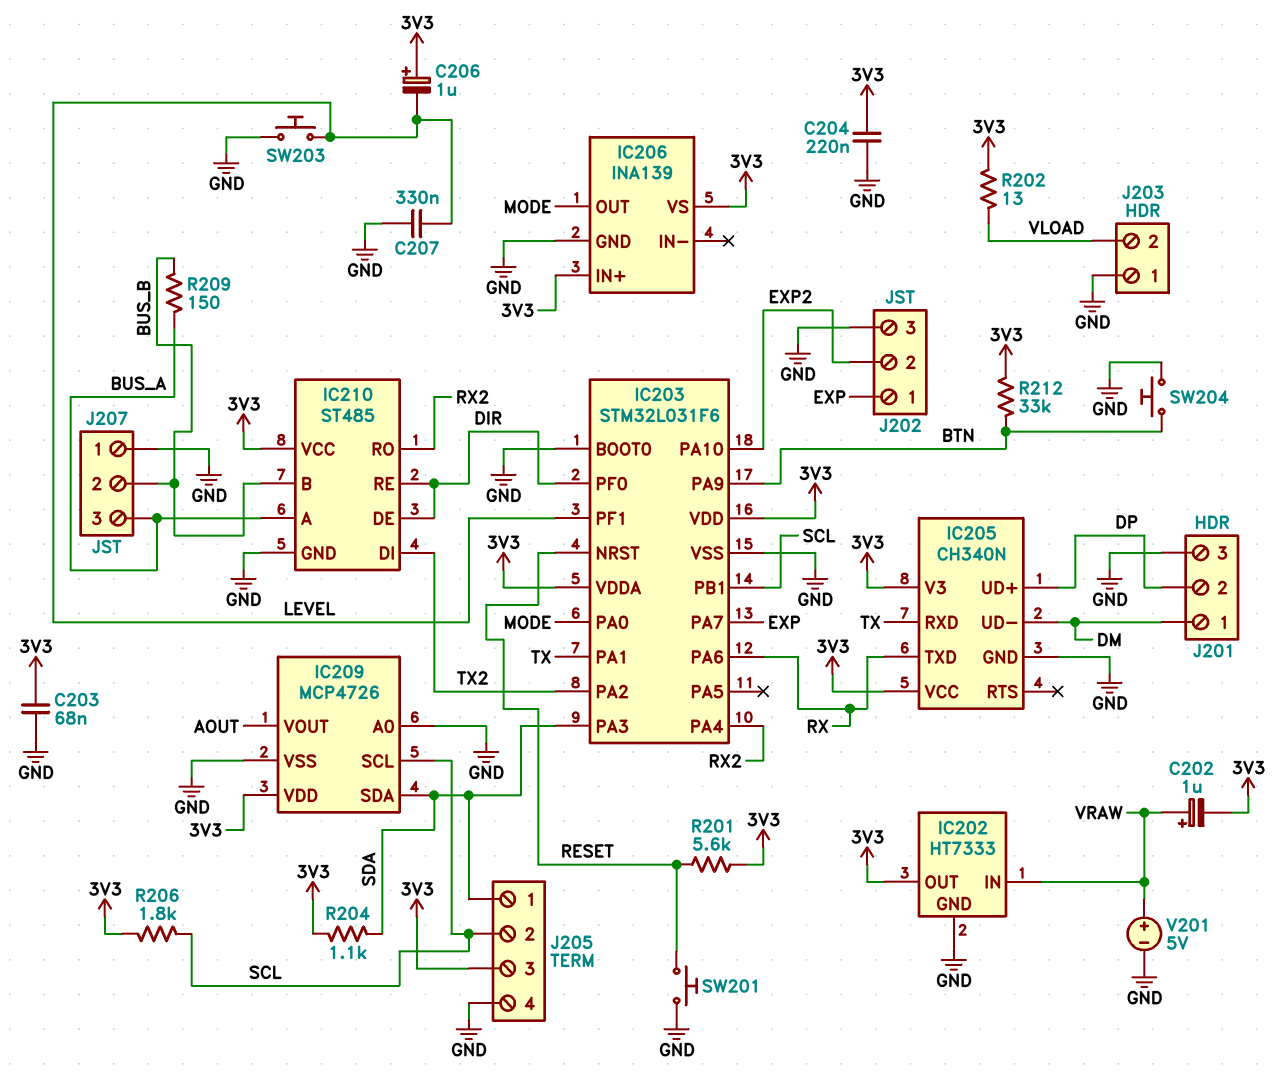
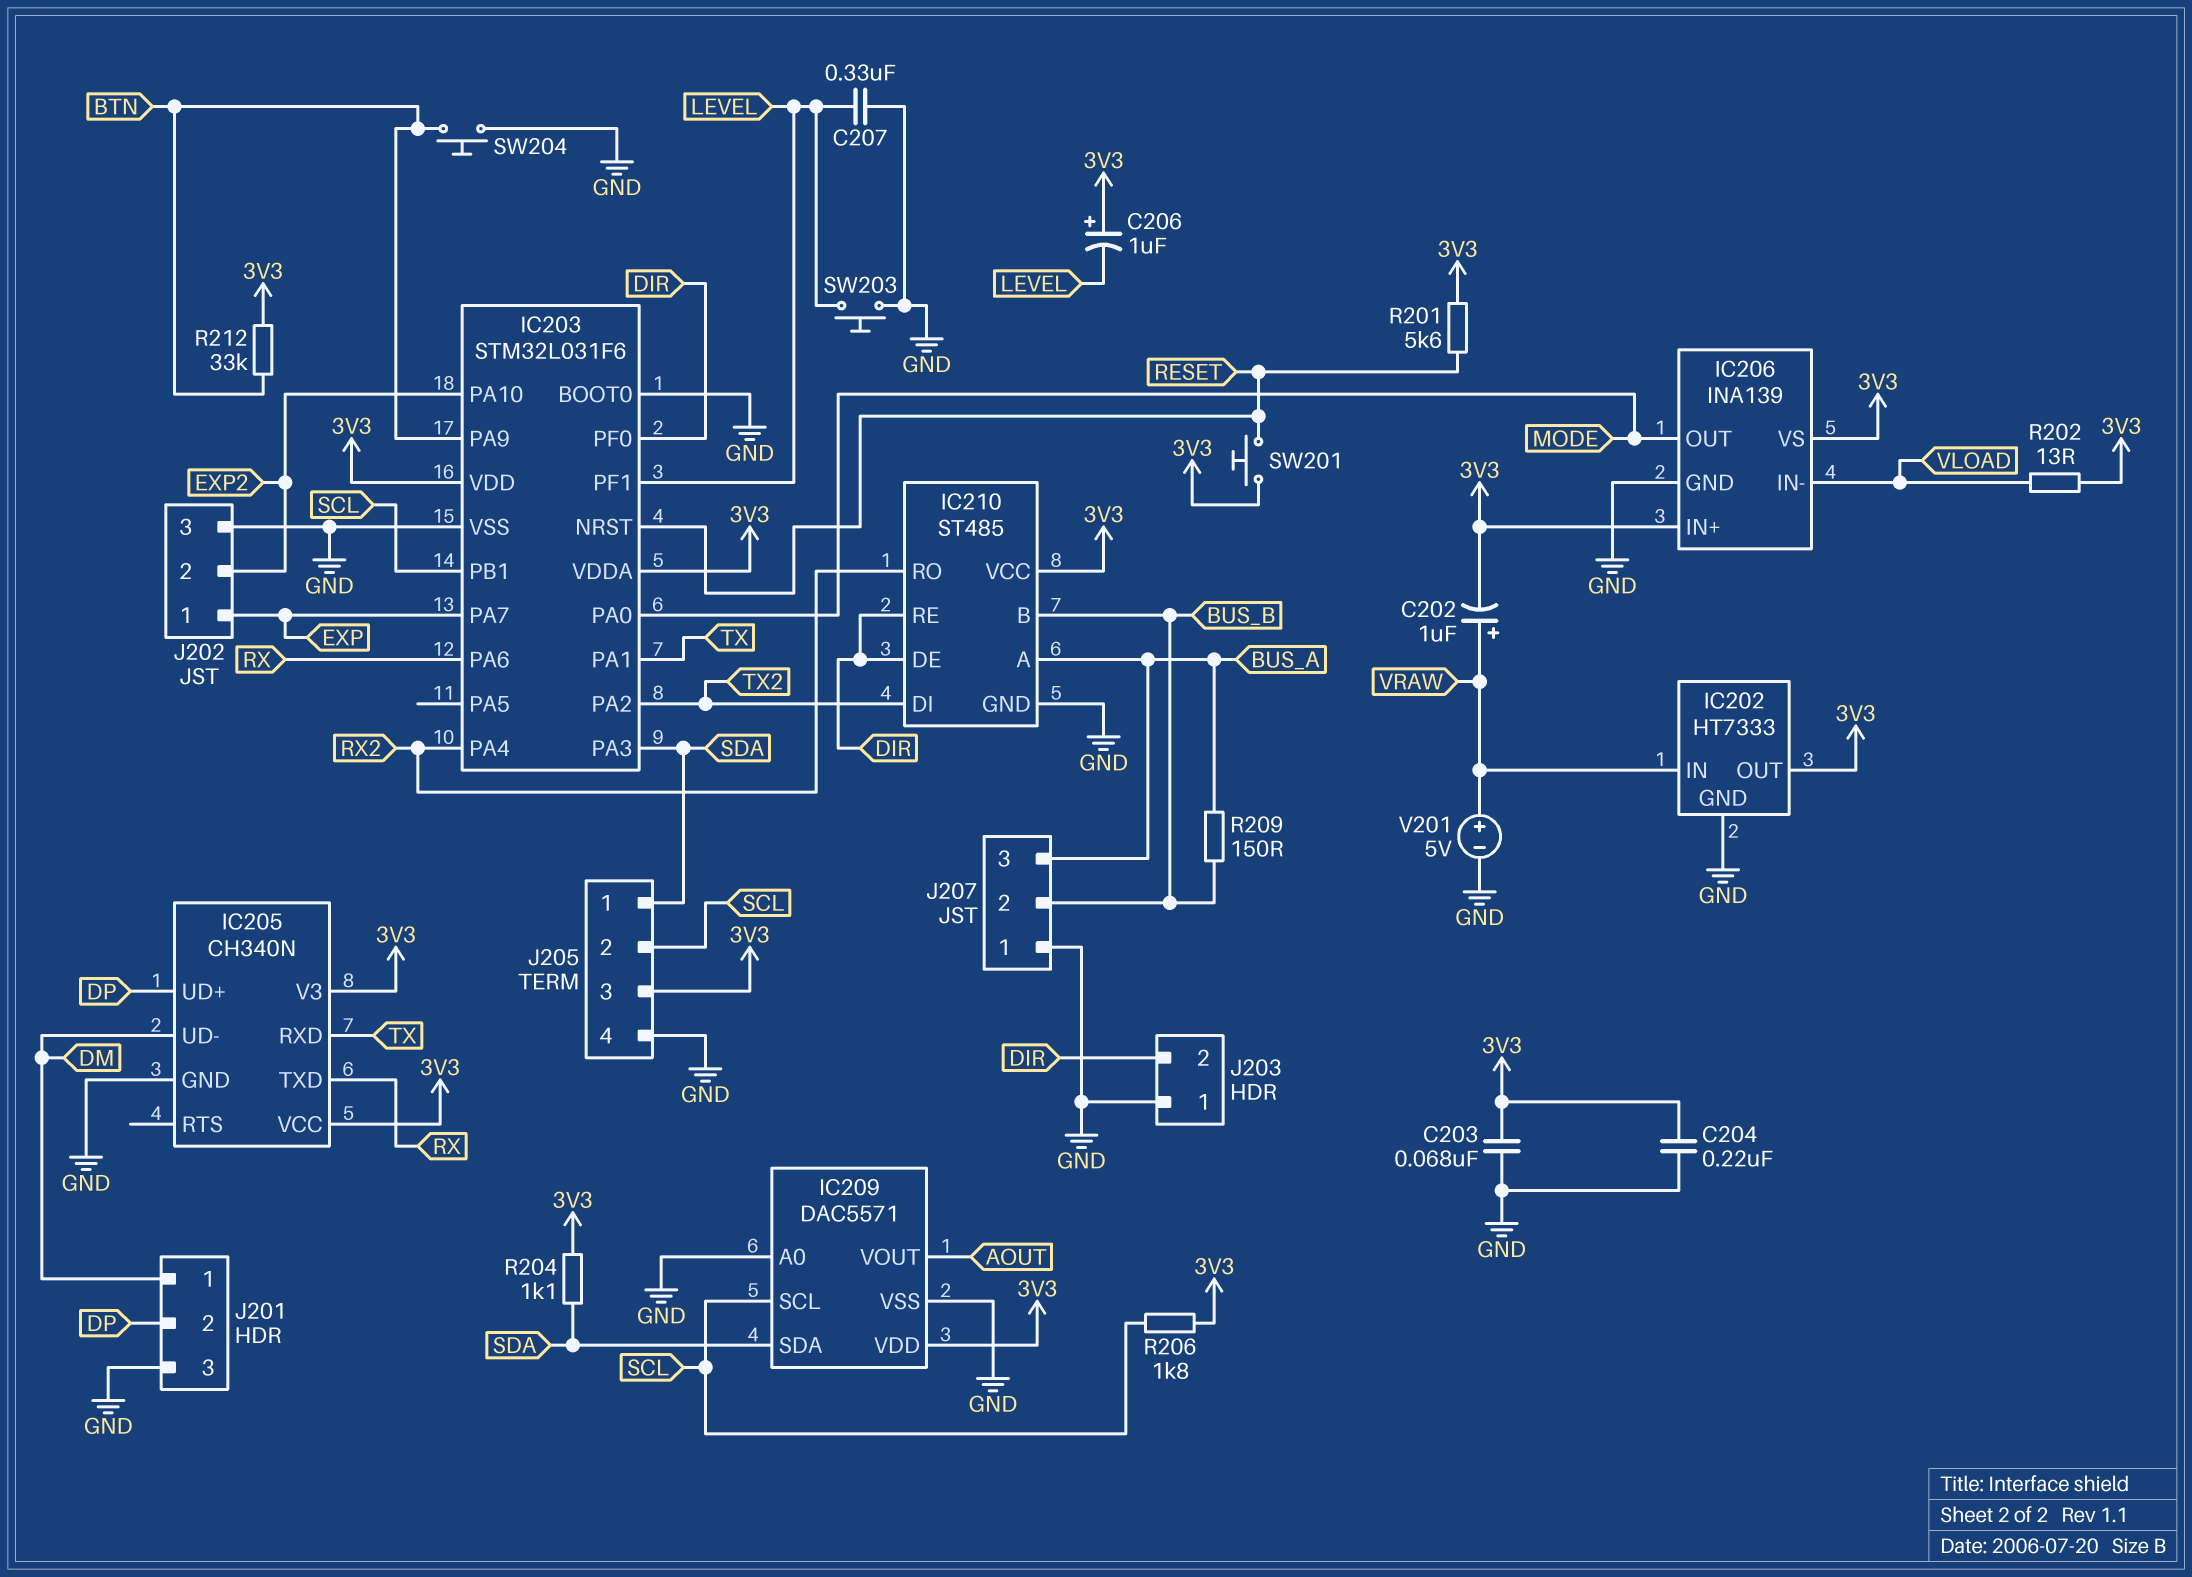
IC206 pin IN-: none -> VLOAD
IC209: MCP4726 -> DAC5571
J203 pin 2: VLOAD -> DIR
SW201: button (GND, RESET) -> button (3V3, RESET)

